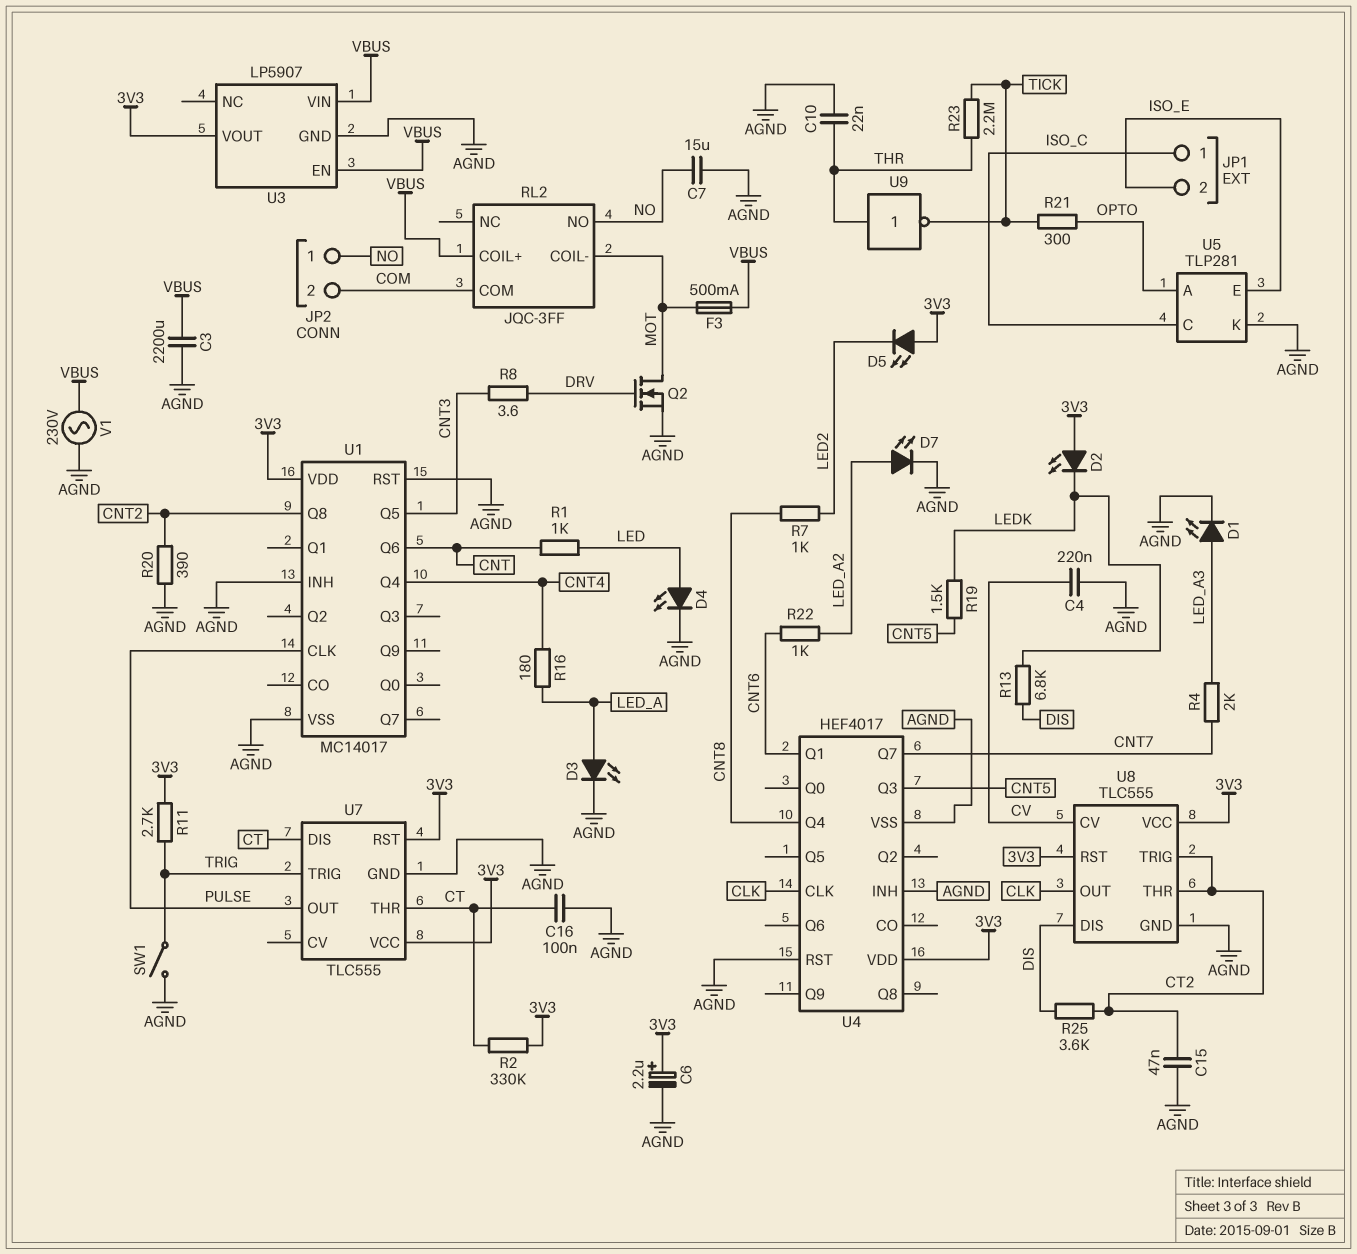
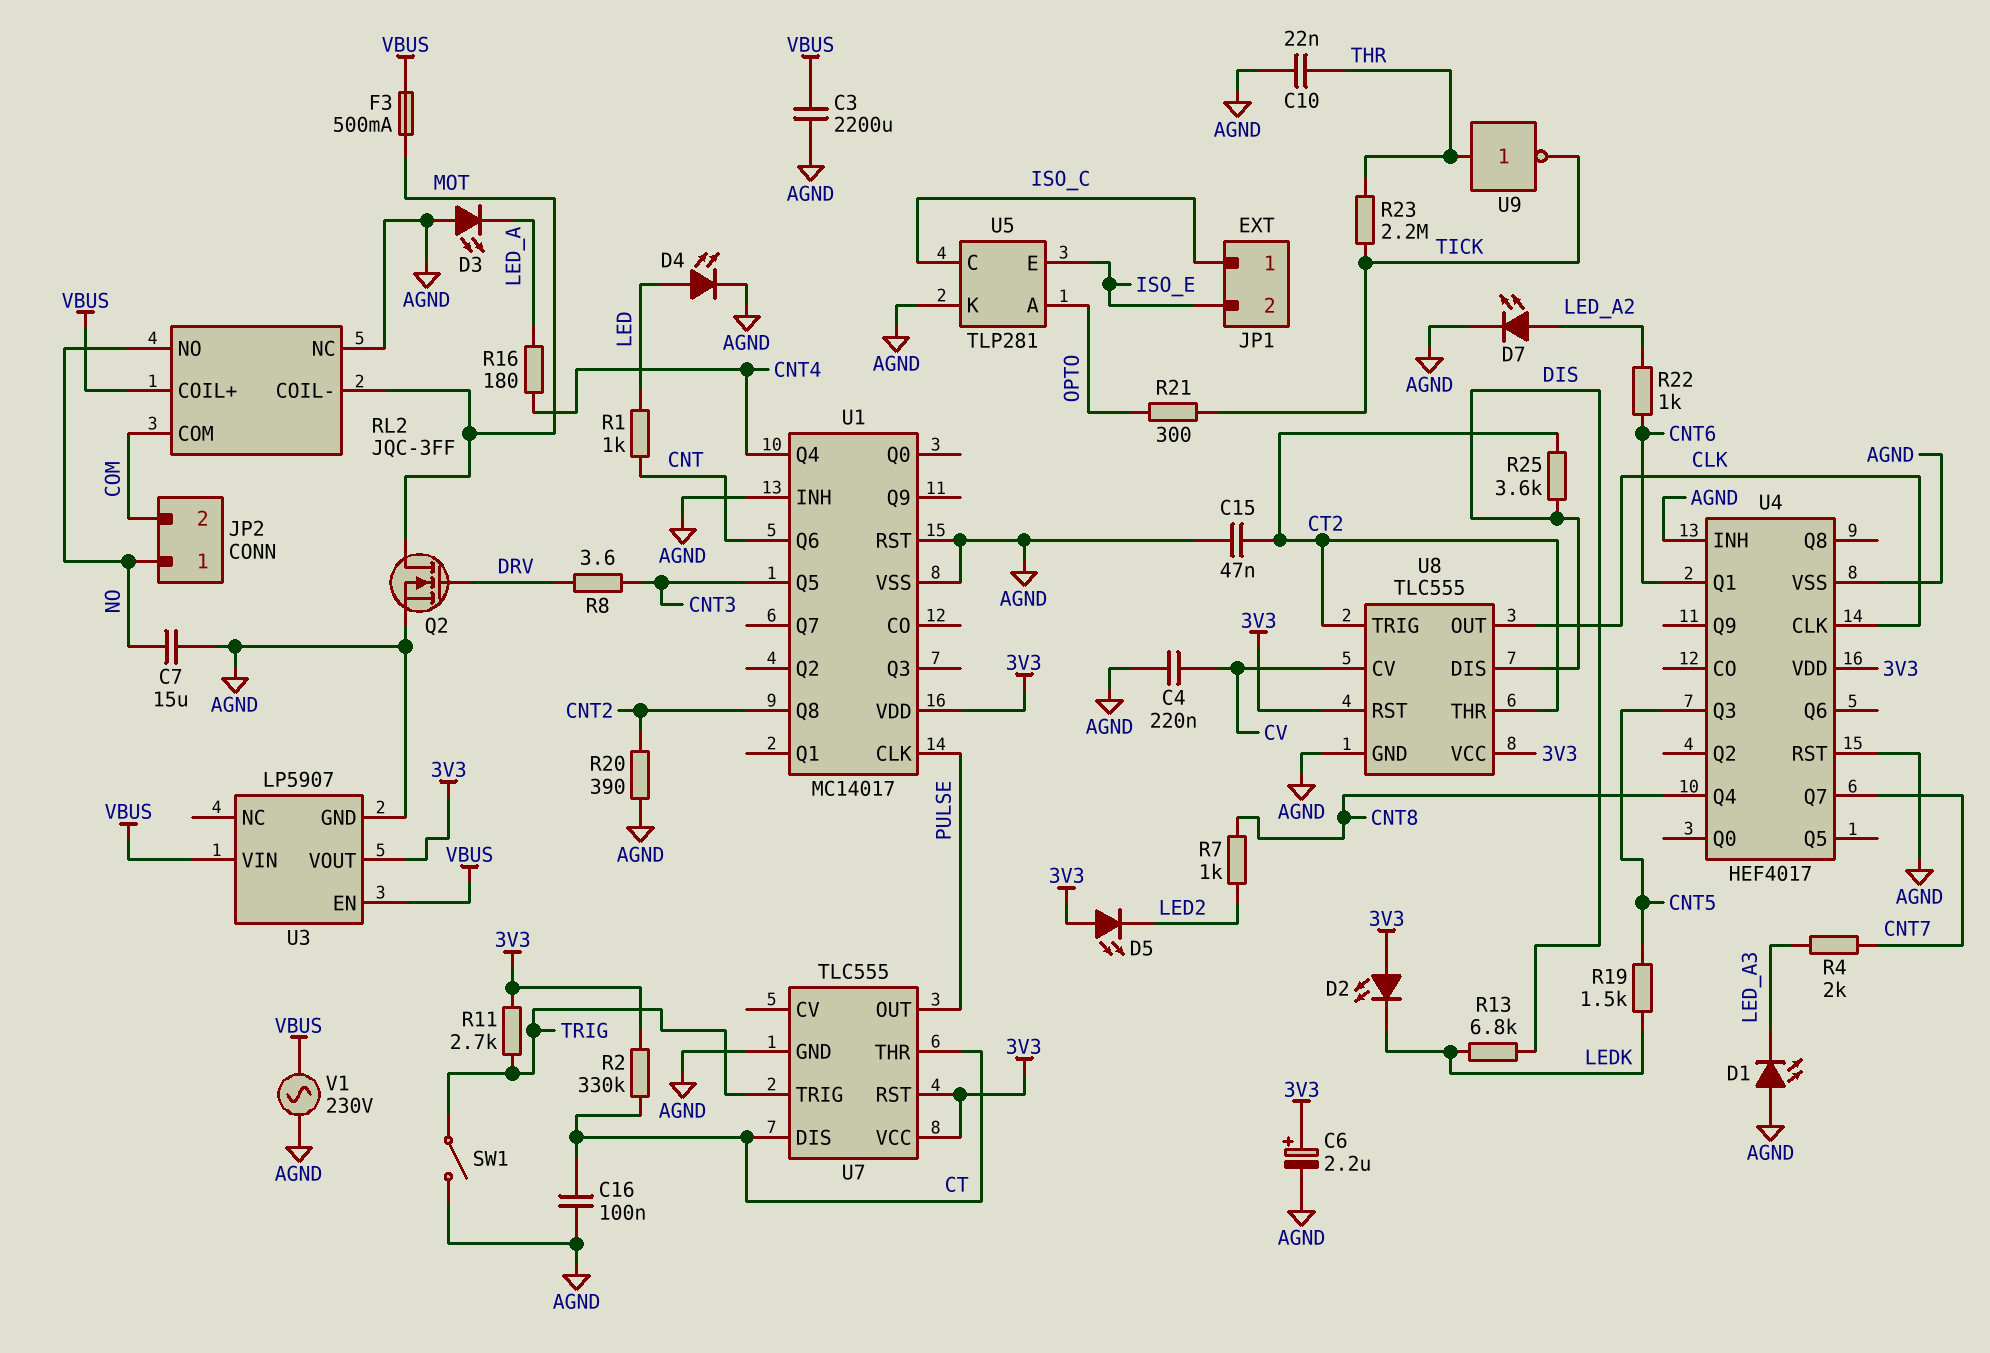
D1: LED (A LED_A3, K AGND) -> LED (A AGND, K LED_A3)
D3: LED (A LED_A, K AGND) -> LED (A AGND, K LED_A)
RL2 pin NC: none -> AGND

